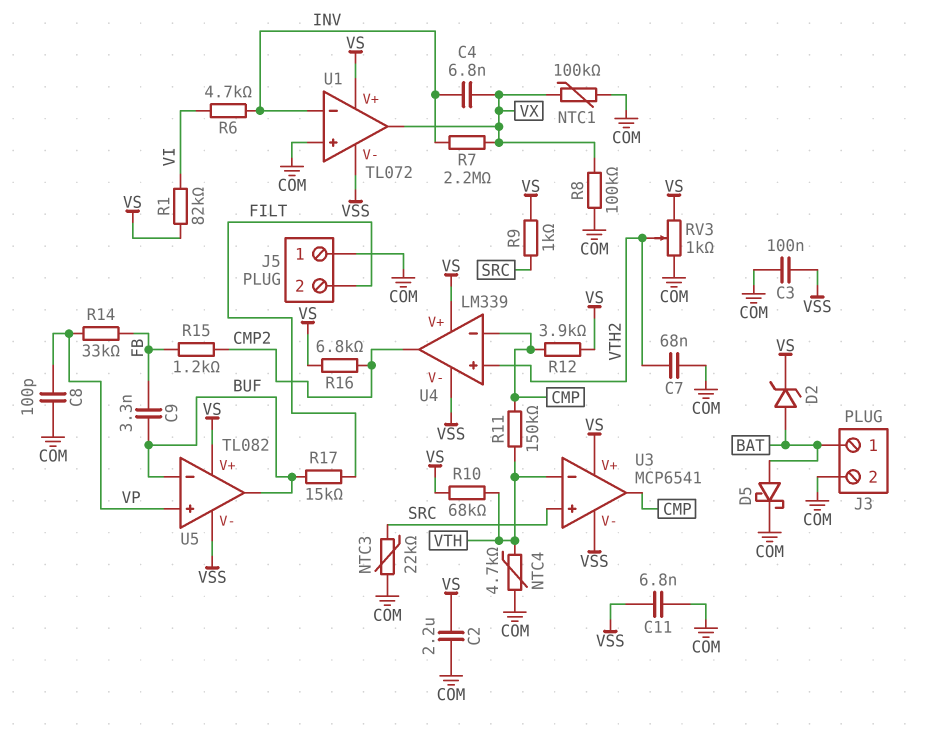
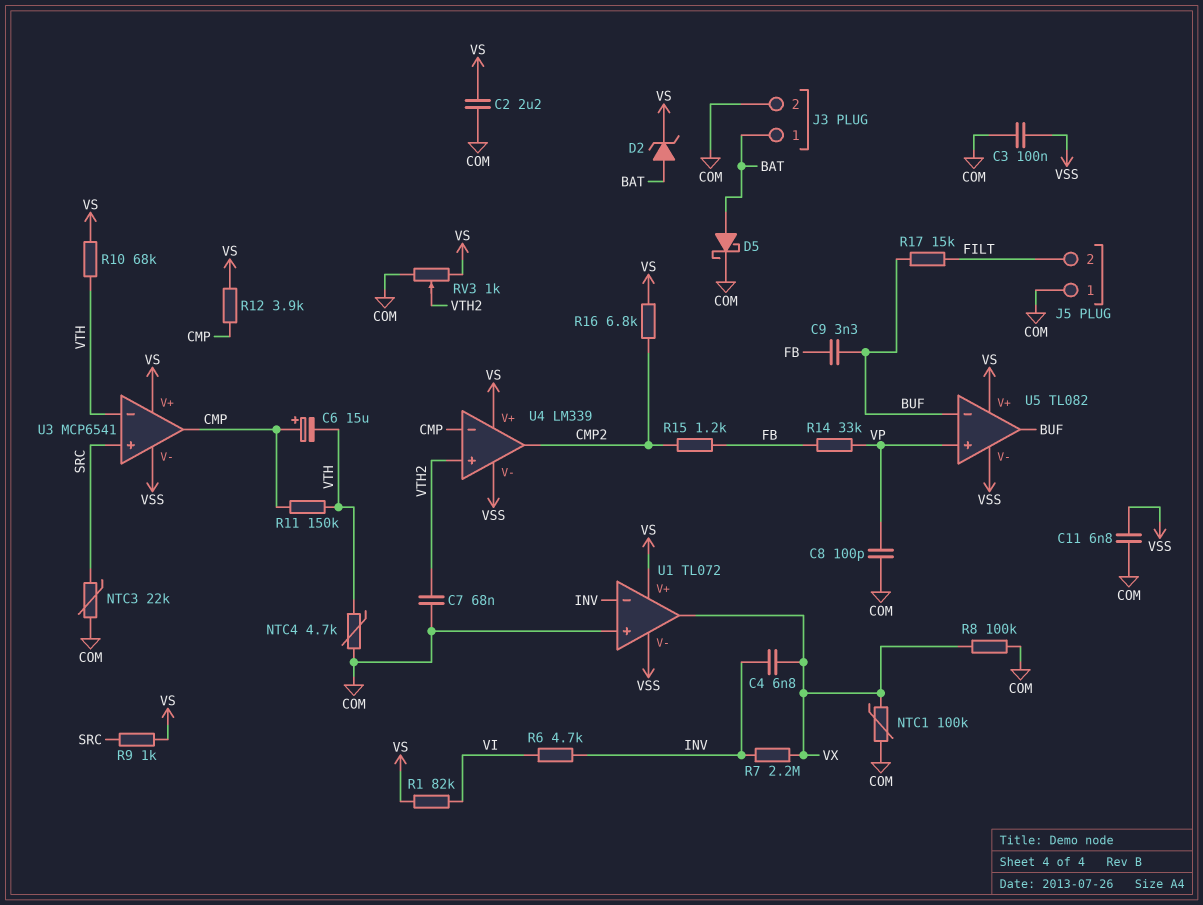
C6: none -> 15uF (plus CMP, minus VTH)

